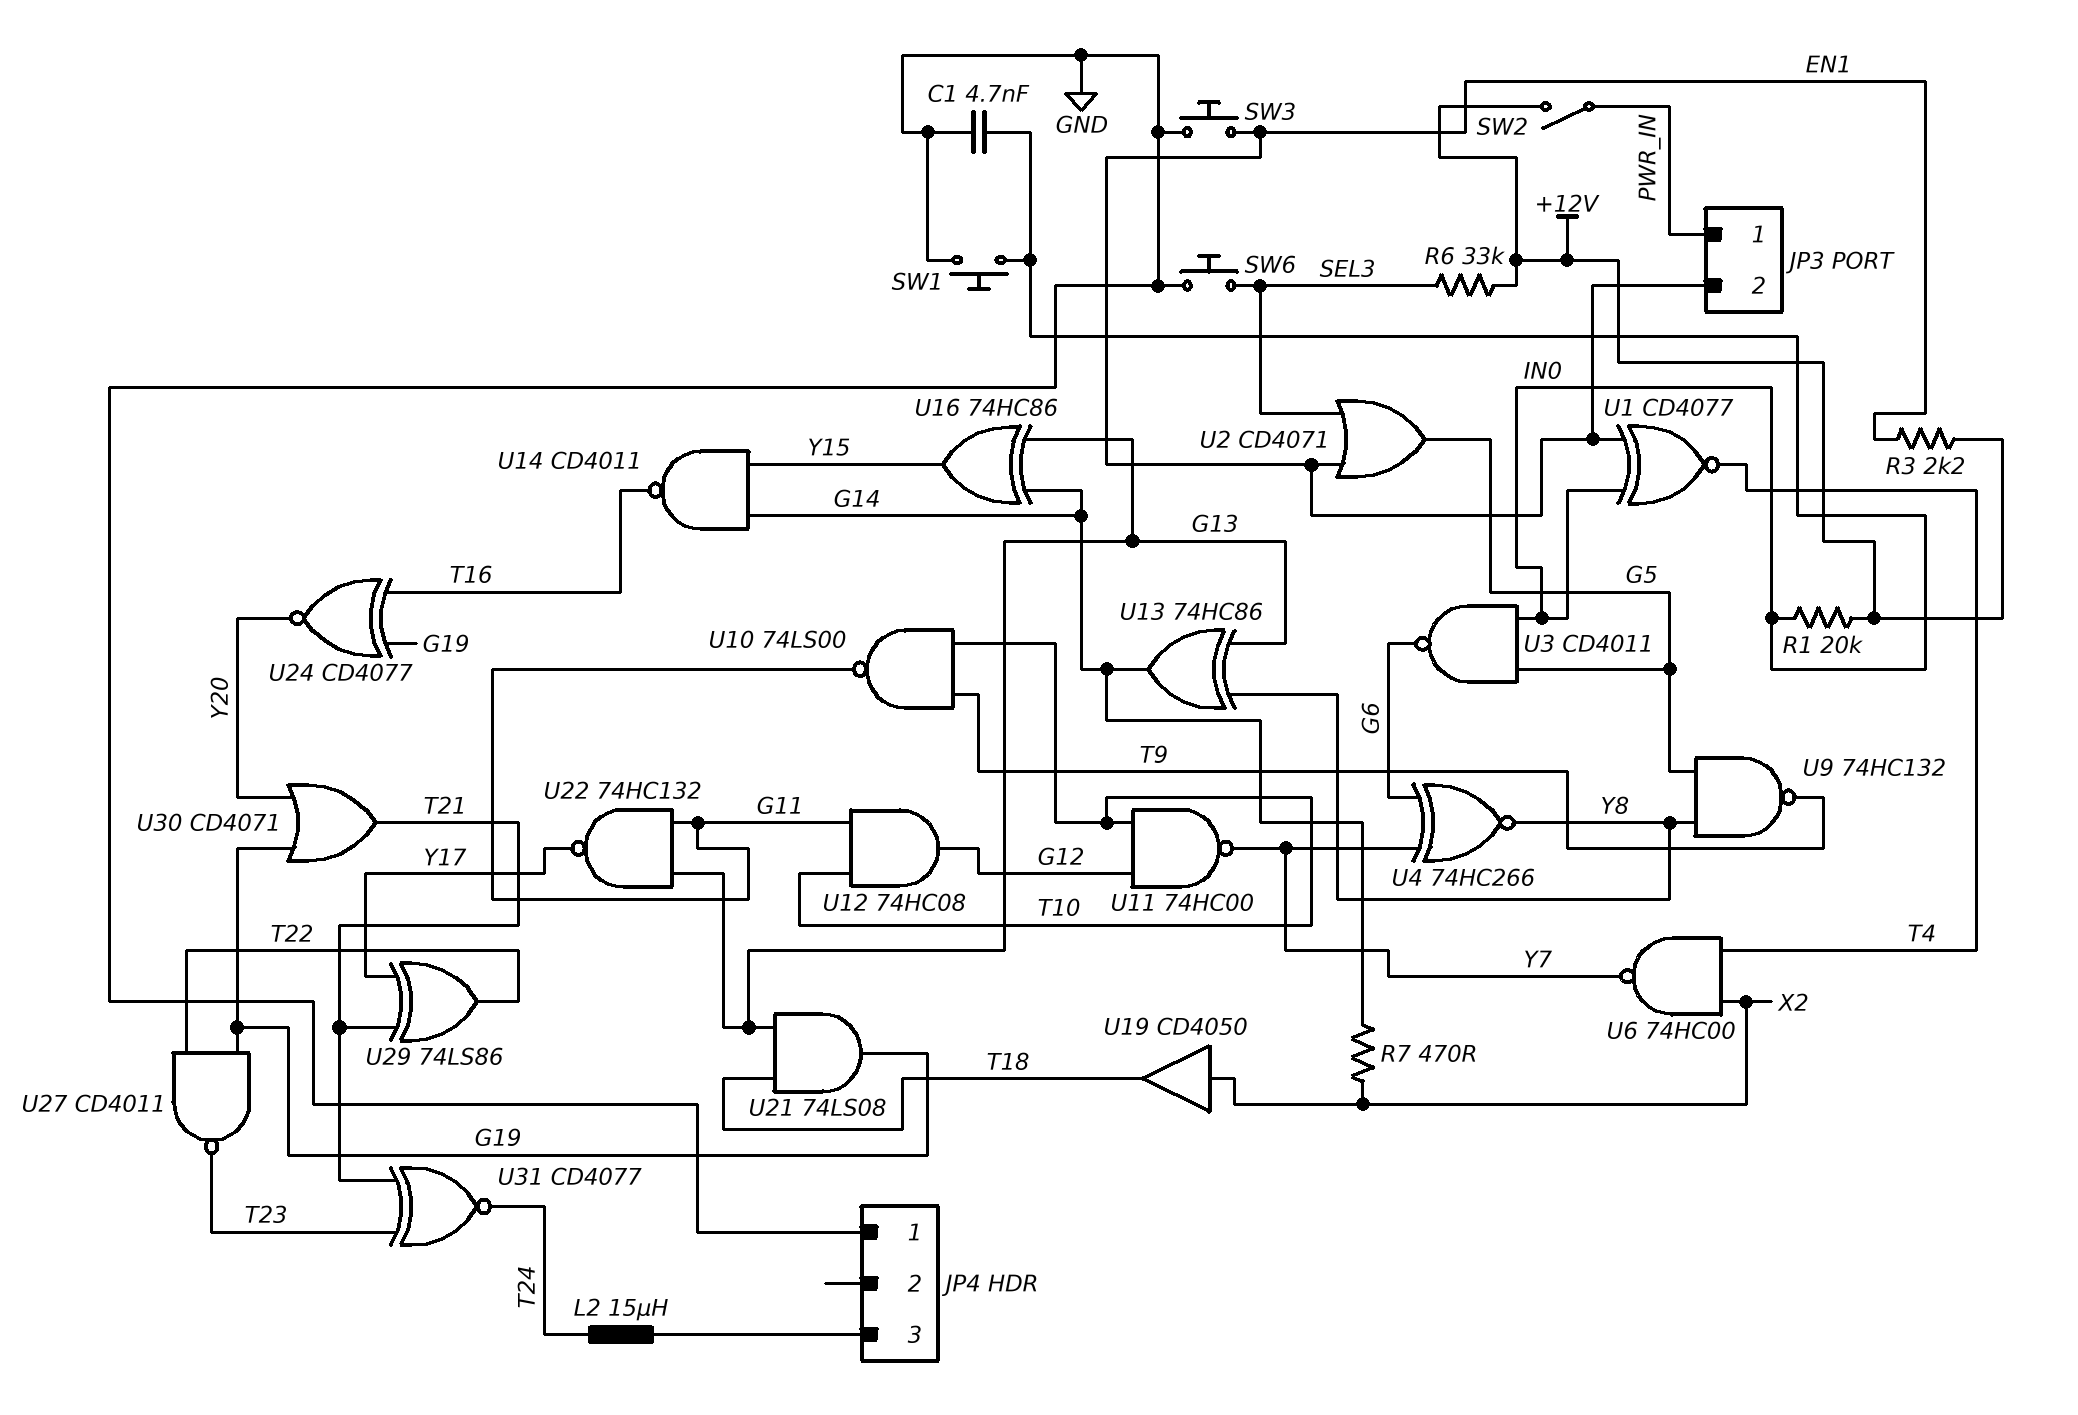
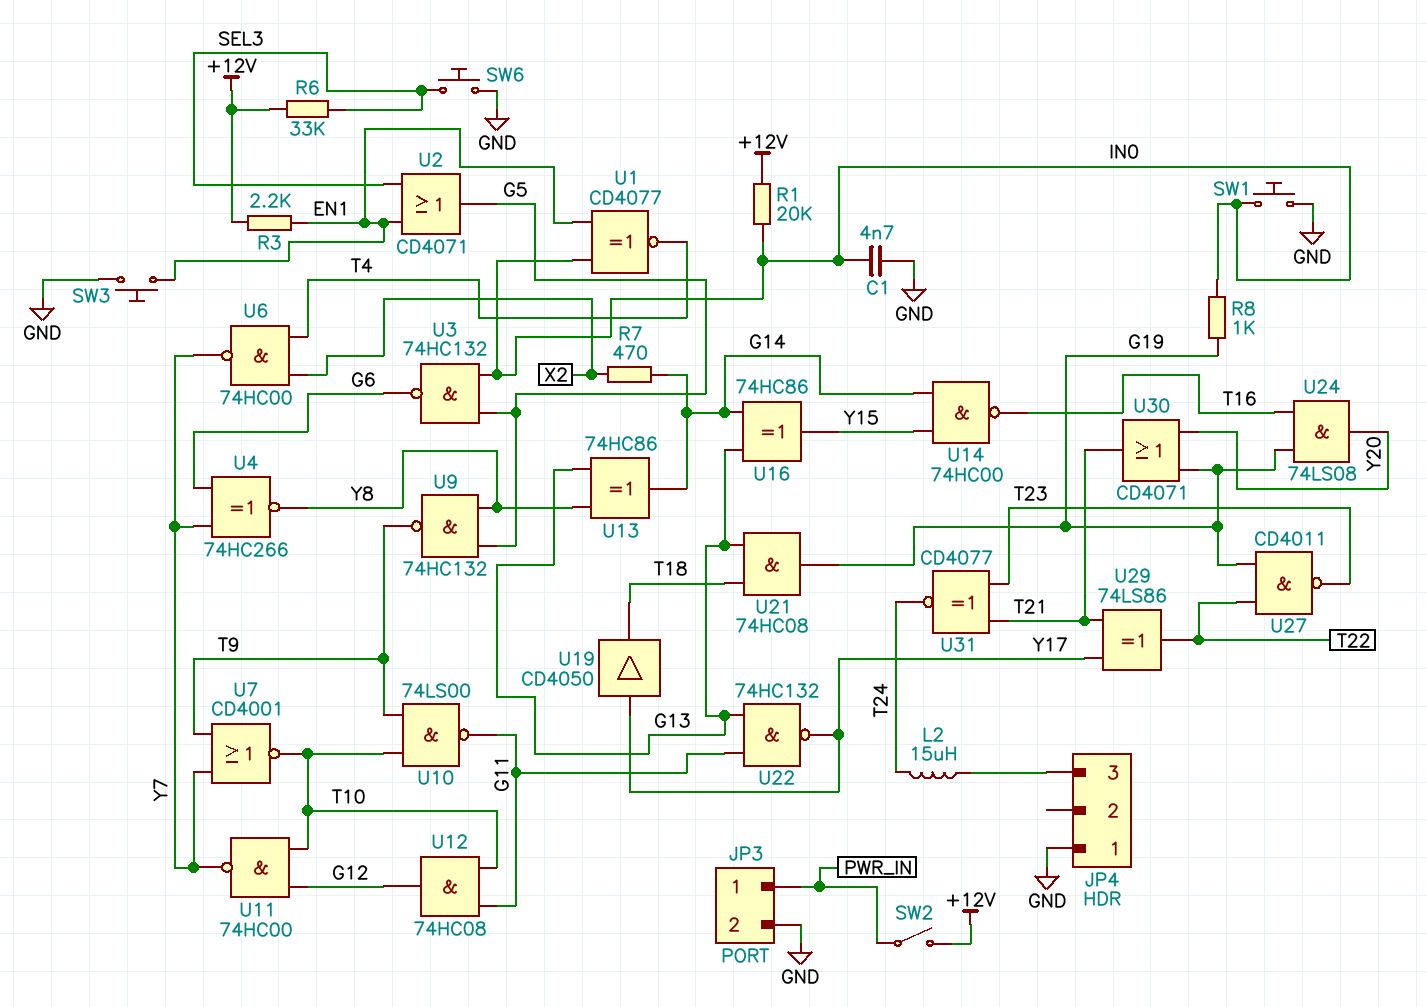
JP3 pin 2: EN1 -> GND
R8: none -> 1k (G19, IN0)
U3: NAND CD4011 (in G5, in IN0, out G6) -> NAND 74HC132 (in G5, in IN0, out G6)
U7: none -> NOR CD4001 (in T9, in Y7, out T10)
U14: NAND CD4011 (in G14, in Y15, out T16) -> NAND 74HC00 (in G14, in Y15, out T16)
U19: buffer CD4050 (in X2, out T18) -> buffer CD4050 (in Y17, out T18)
U21: AND 74LS08 (in G13, in T18, out G19) -> AND 74HC08 (in G13, in T18, out G19)
U24: XNOR CD4077 (in G19, in T16, out Y20) -> AND 74LS08 (in G19, in T16, out Y20)

